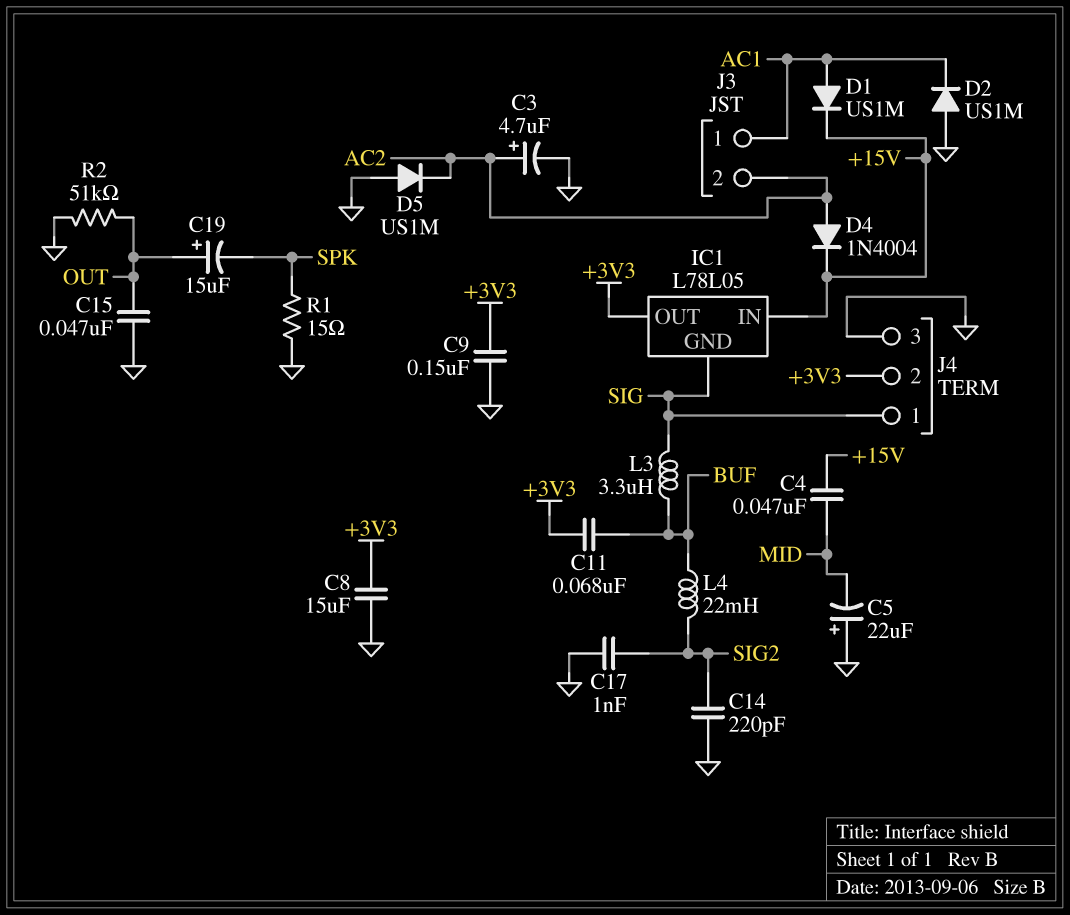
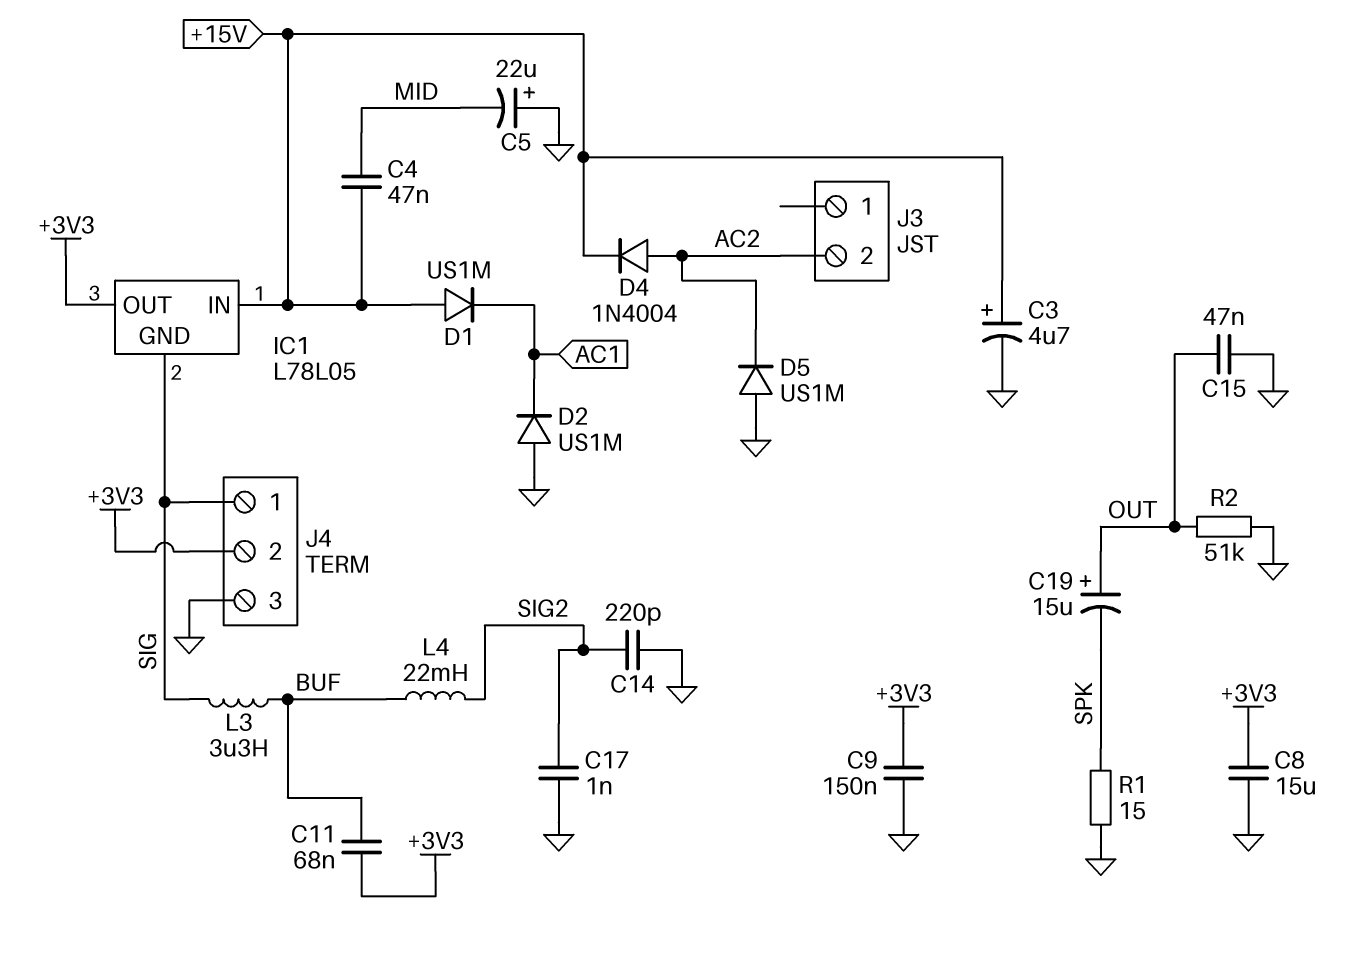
C3: 4.7uF (plus AC2, minus GND) -> 4.7uF (plus +15V, minus GND)
D1: diode US1M (A AC1, K +15V) -> diode US1M (A +15V, K AC1)
J3 pin 1: AC1 -> none

